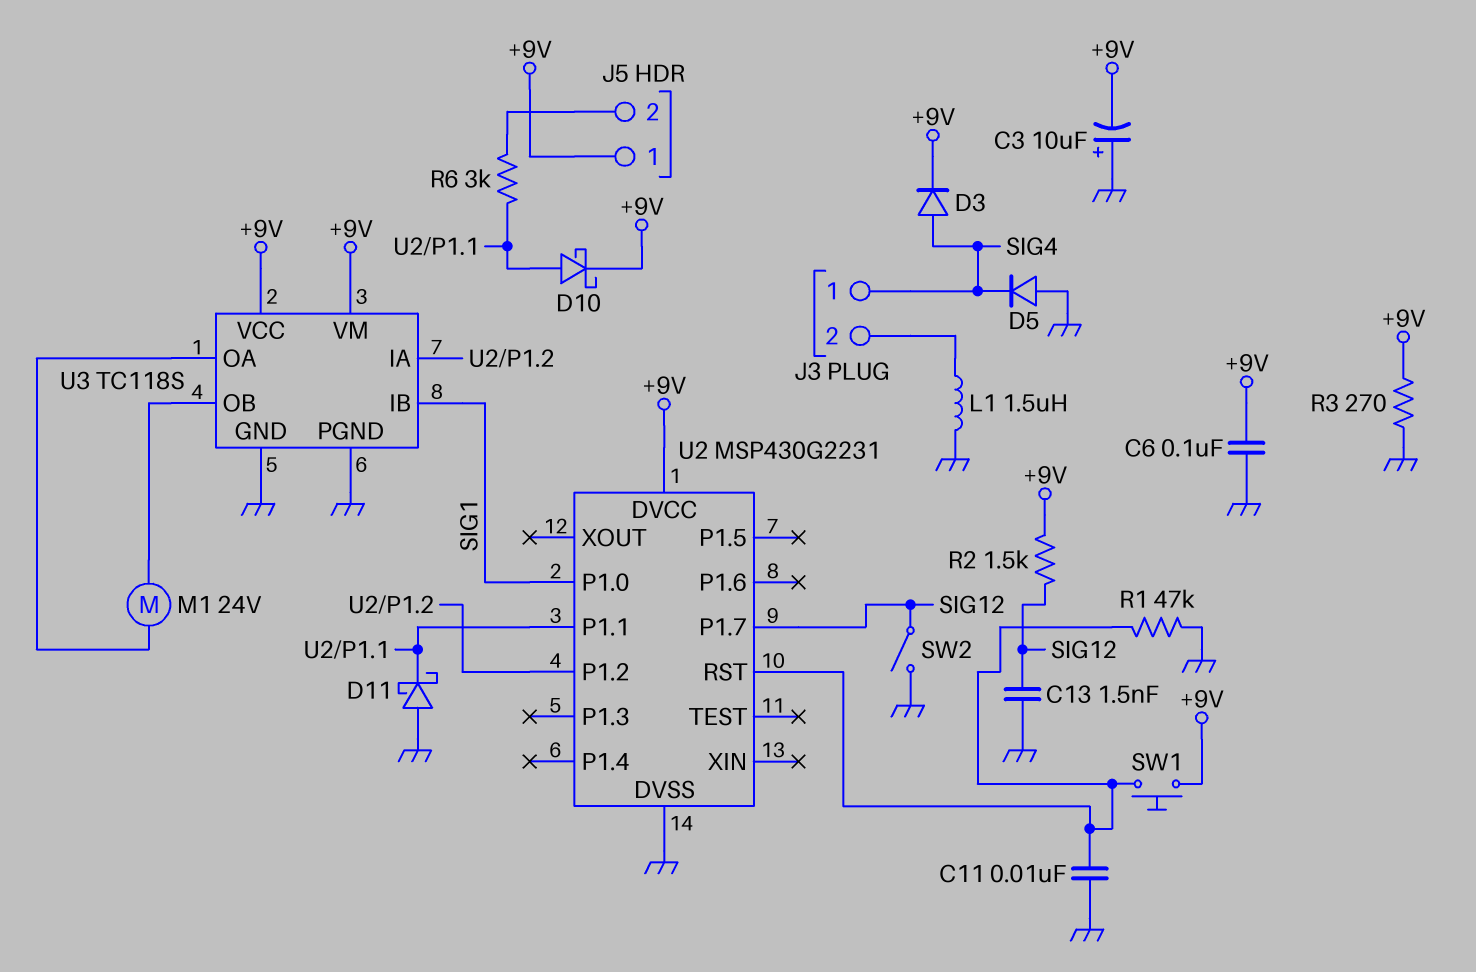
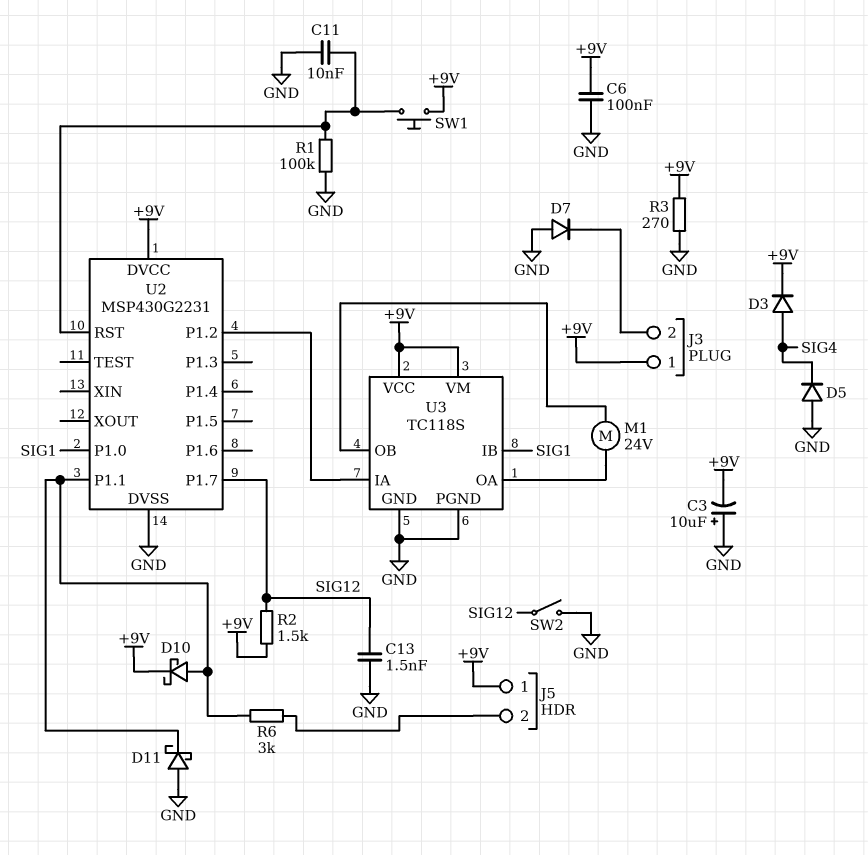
D7: none -> diode (A GND, K J3/2)
J3 pin 1: SIG4 -> +9V
L1: 1.5uH (GND, J3/2) -> none
R1: 47k (GND, U2/RST) -> 100k (GND, U2/RST)

